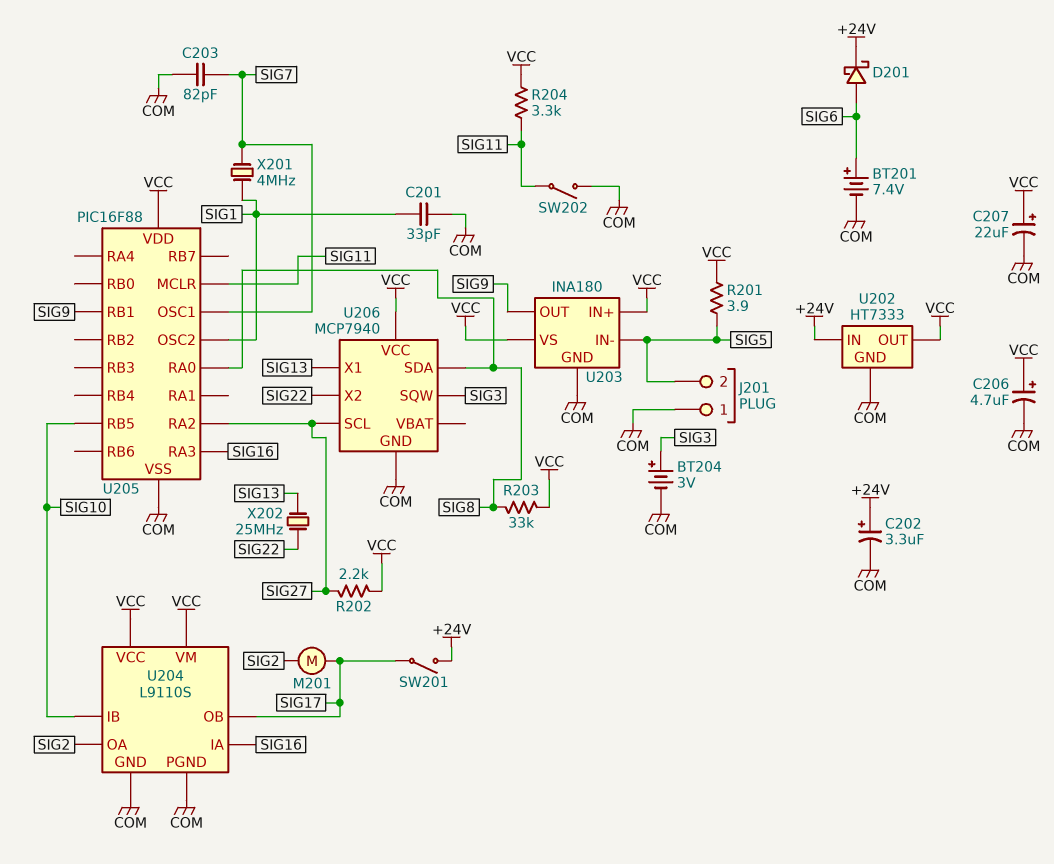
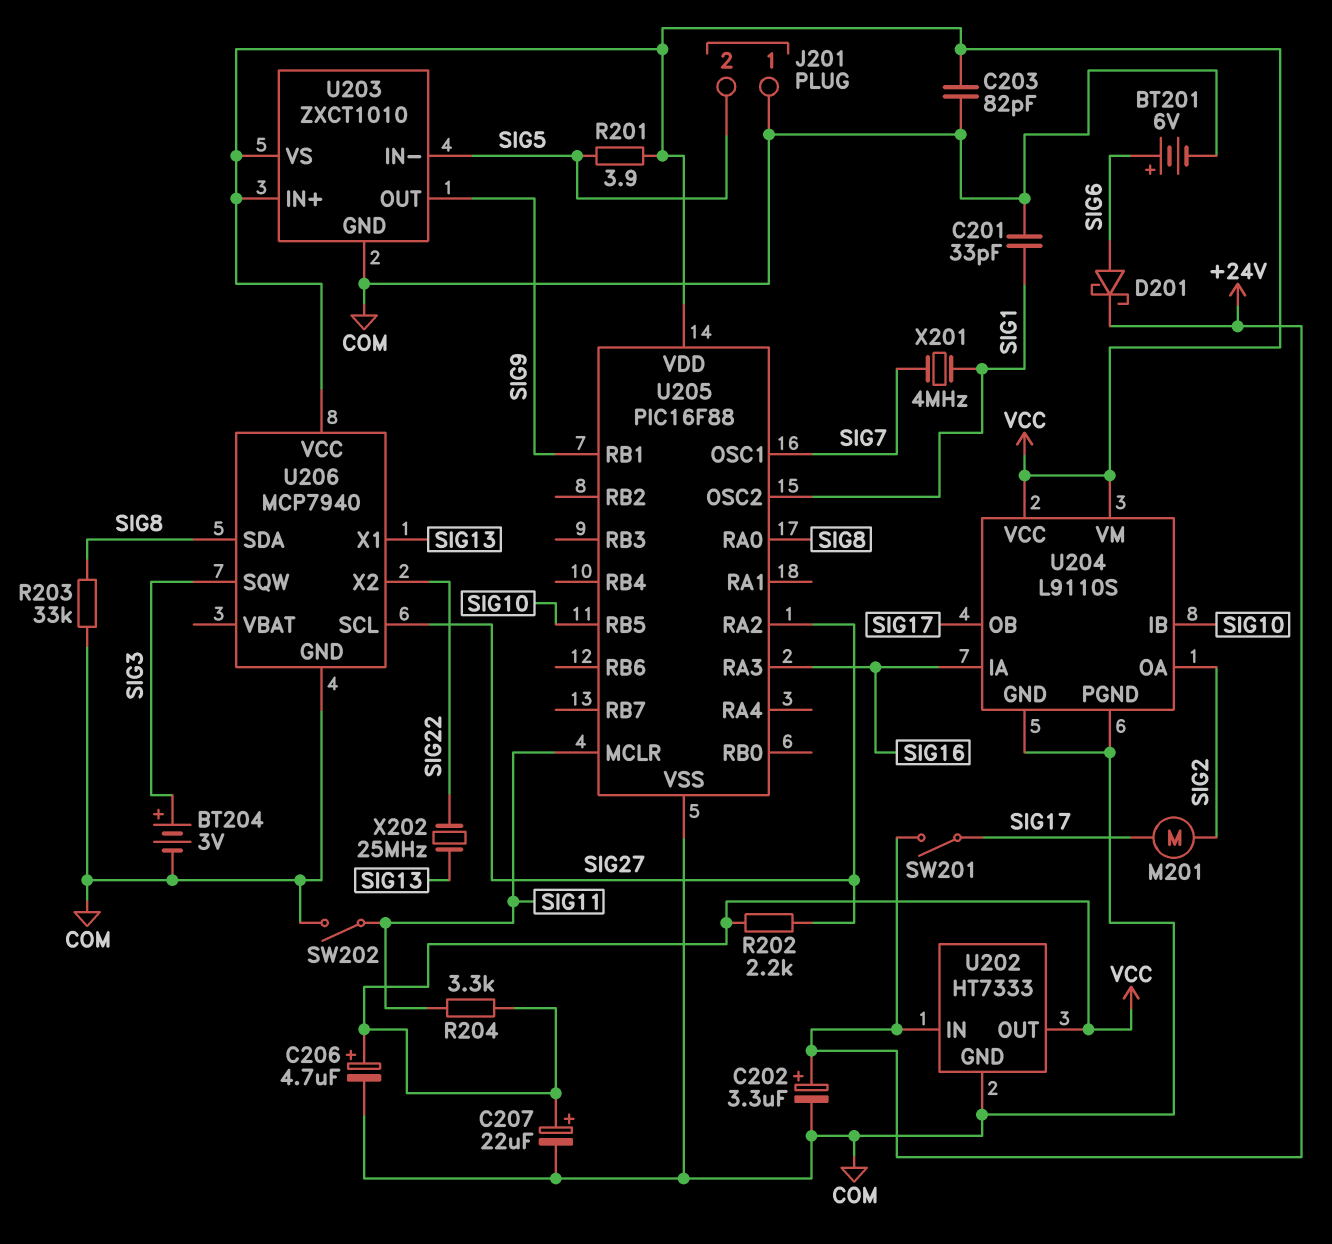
BT201: 7.4V (plus SIG6, minus COM) -> 6V (plus SIG6, minus COM)
C203: 82pF (COM, SIG7) -> 82pF (COM, VCC)
R203: 33k (SIG8, VCC) -> 33k (COM, SIG8)
U203: INA180 -> ZXCT1010

